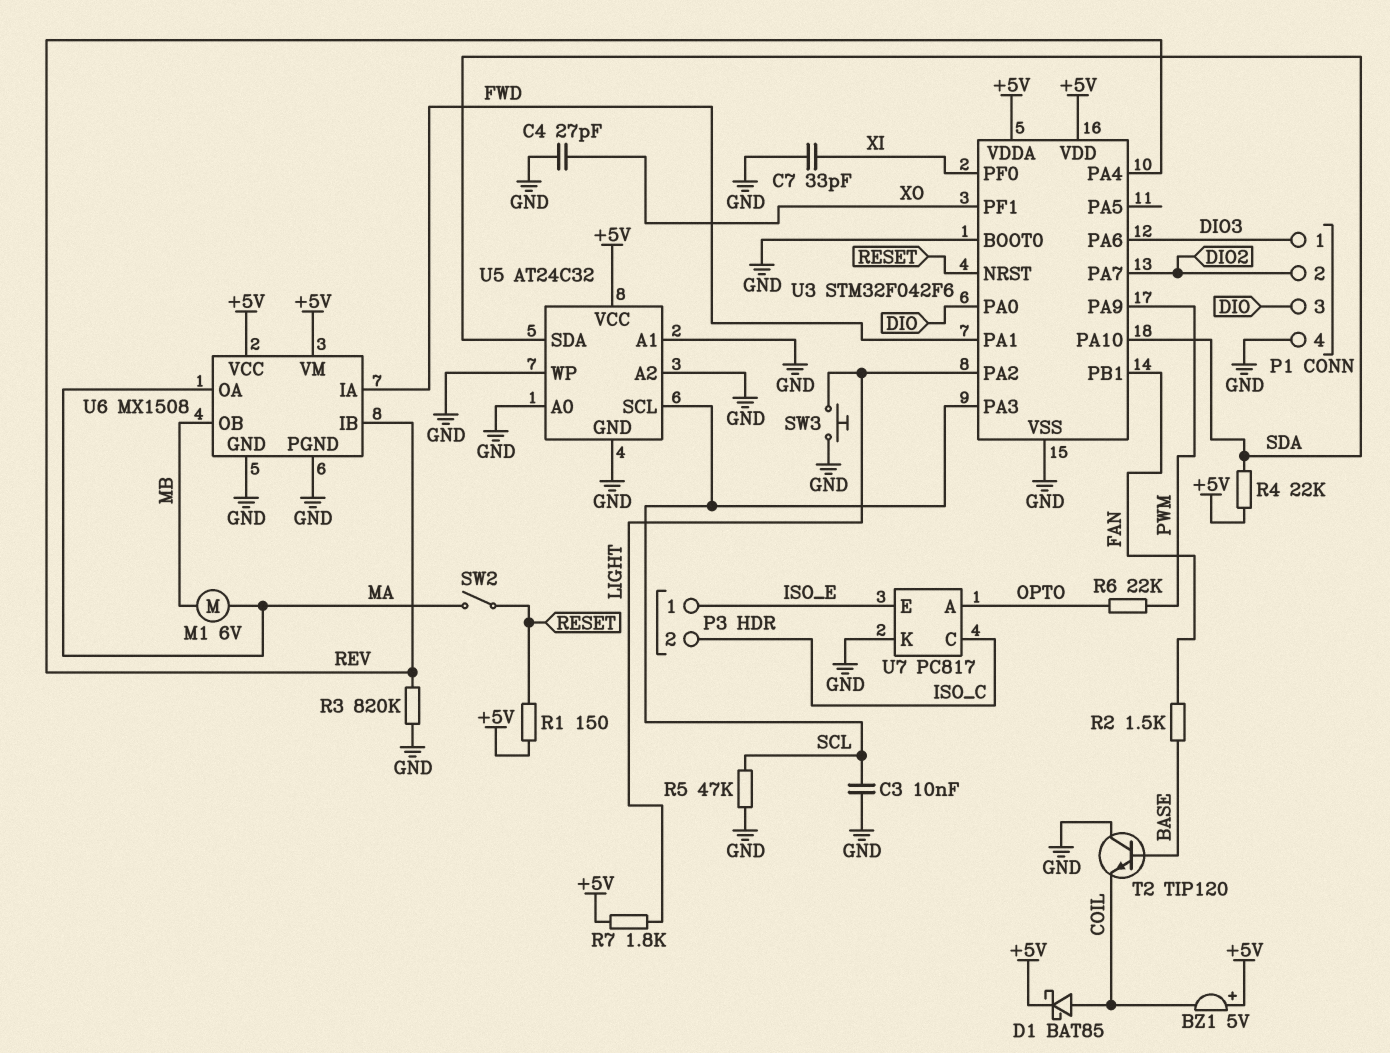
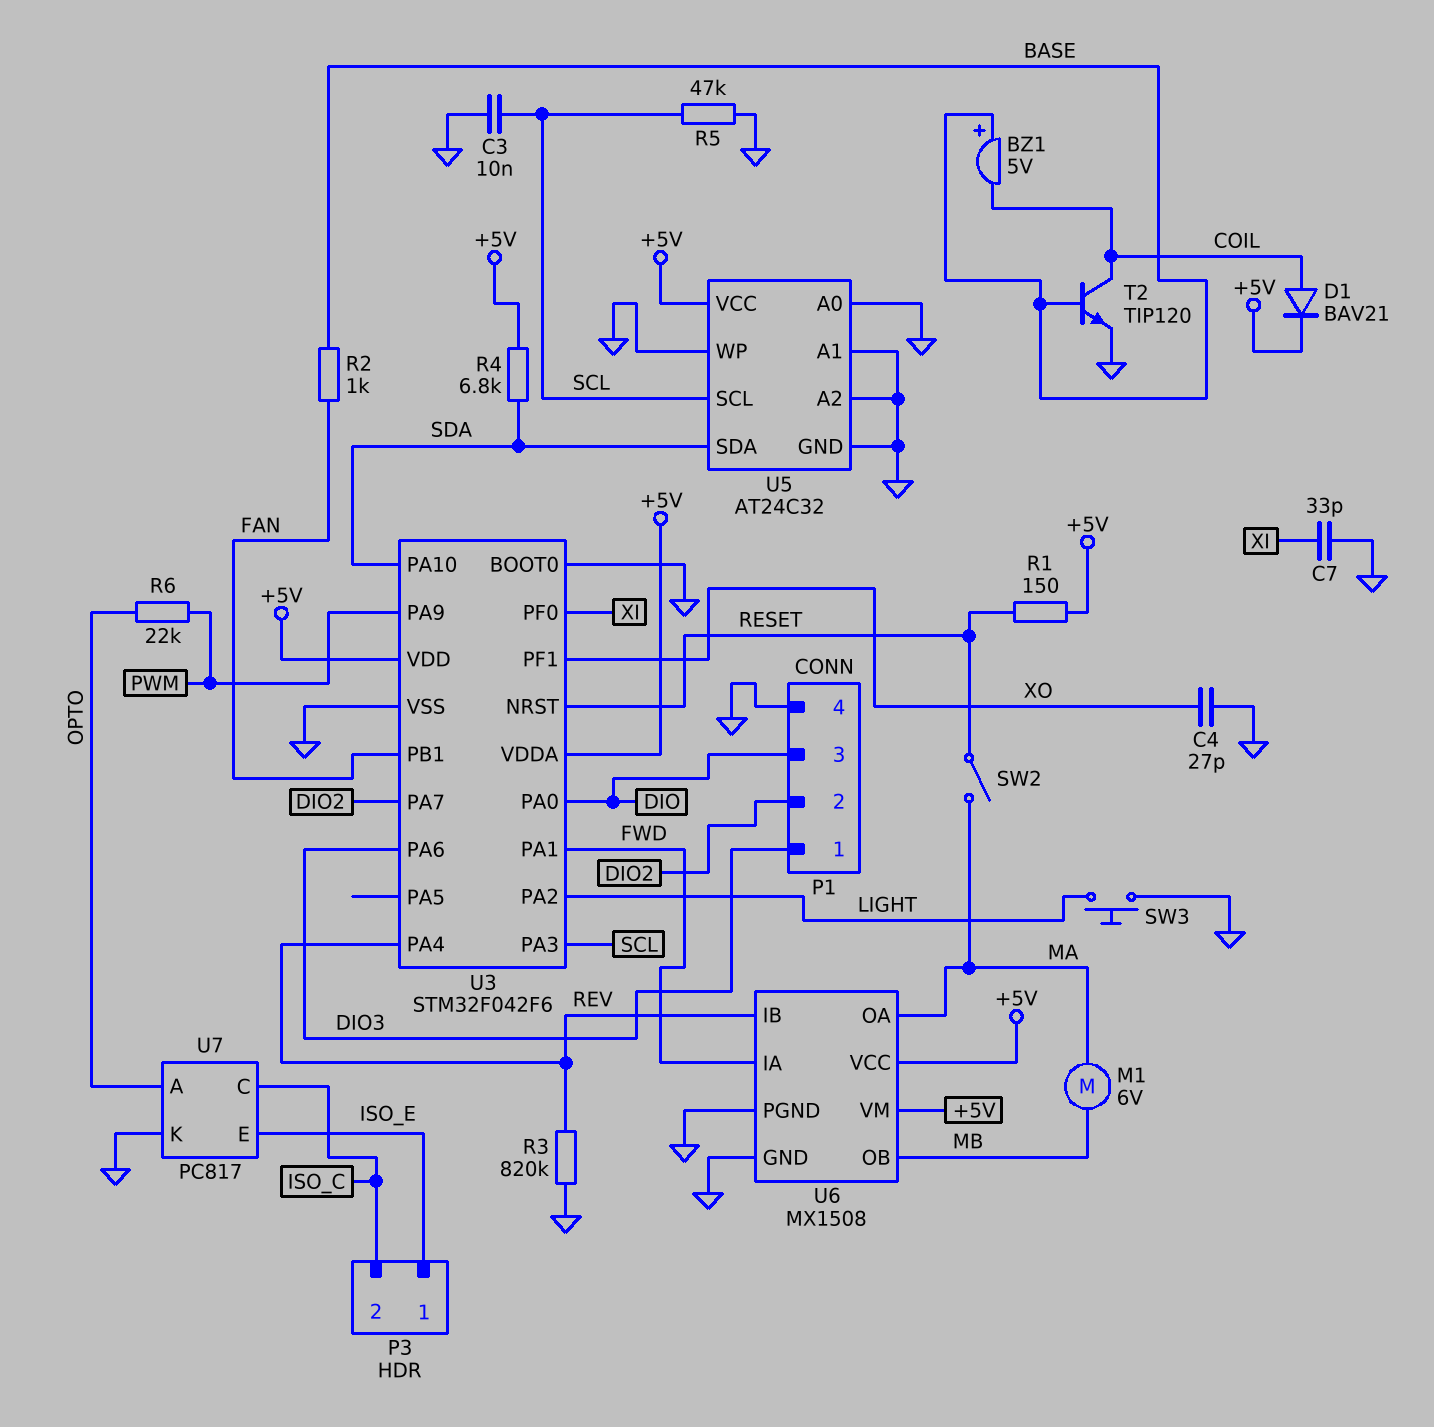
BZ1: buzzer 5V (plus +5V, minus COIL) -> buzzer 5V (plus BASE, minus COIL)
D1: schottky BAT85 (A COIL, K +5V) -> diode BAV21 (A COIL, K +5V)
R2: 1.5k (BASE, FAN) -> 1k (BASE, FAN)
R4: 22k (+5V, SDA) -> 6.8k (+5V, SDA)
R7: 1.8k (+5V, LIGHT) -> none
T2: NPN TIP120 (B BASE, C GND, E COIL) -> NPN TIP120 (B BASE, C COIL, E GND)

